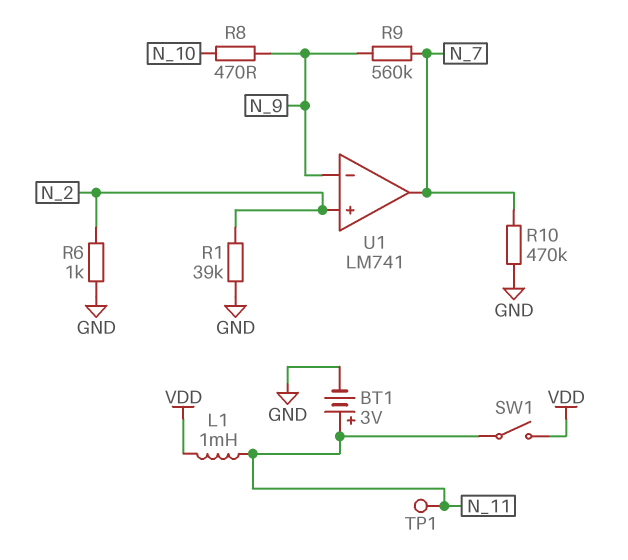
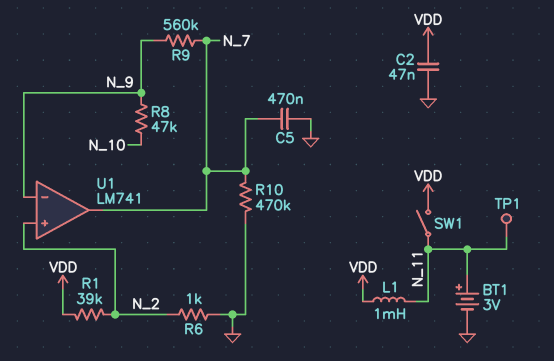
C2: none -> 47nF (GND, VDD)
C5: none -> 470nF (GND, N_7)
R1: 39k (GND, N_2) -> 39k (N_2, VDD)
R8: 470 (N_9, N_10) -> 47k (N_9, N_10)

